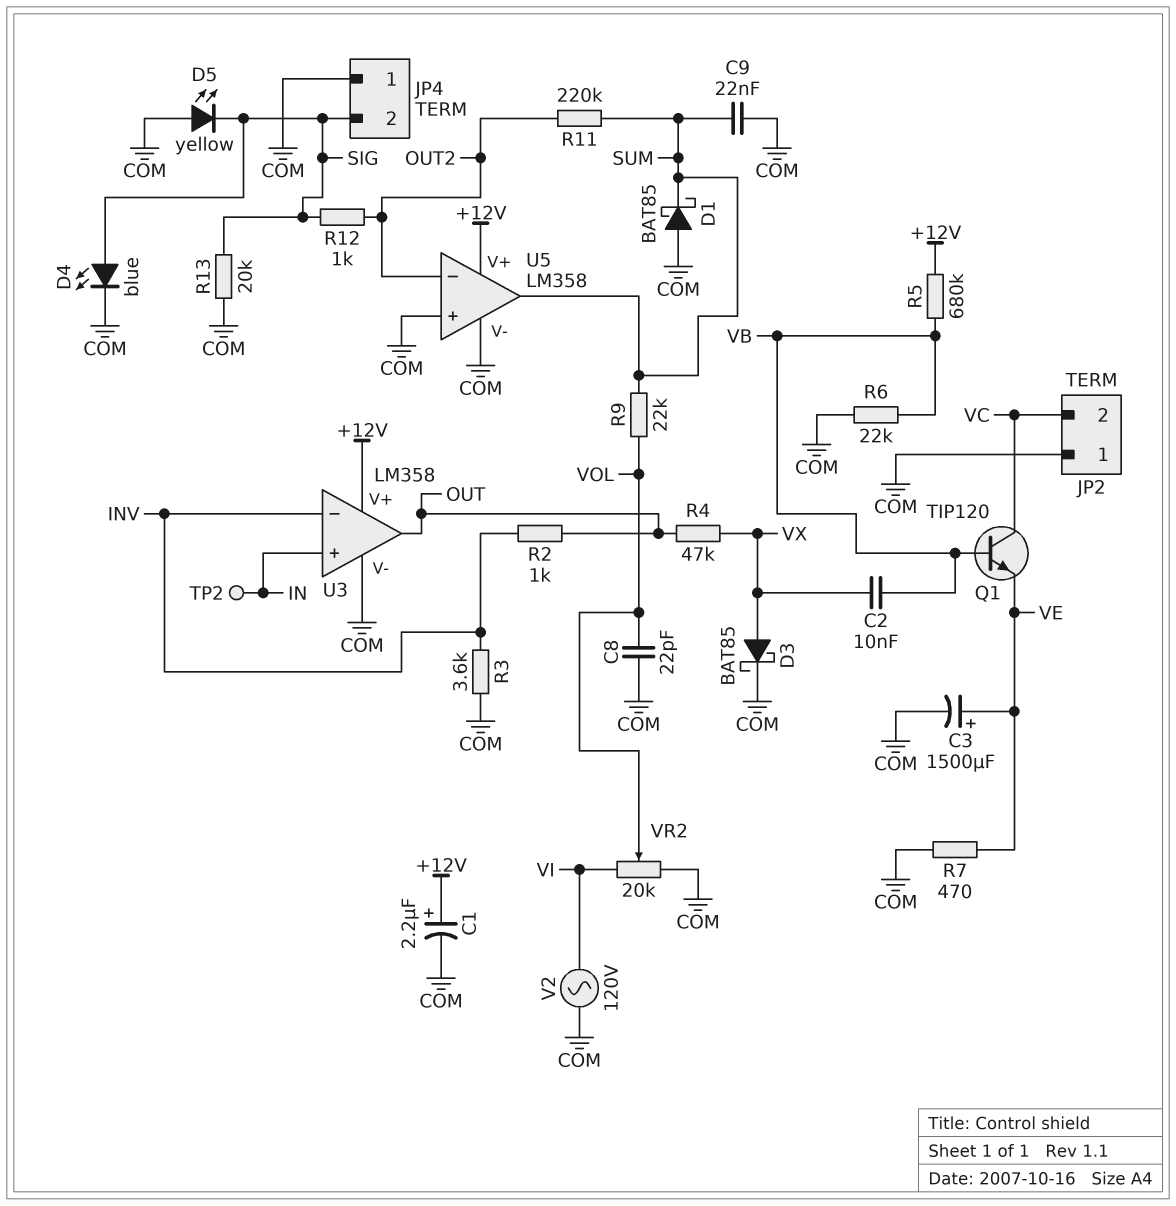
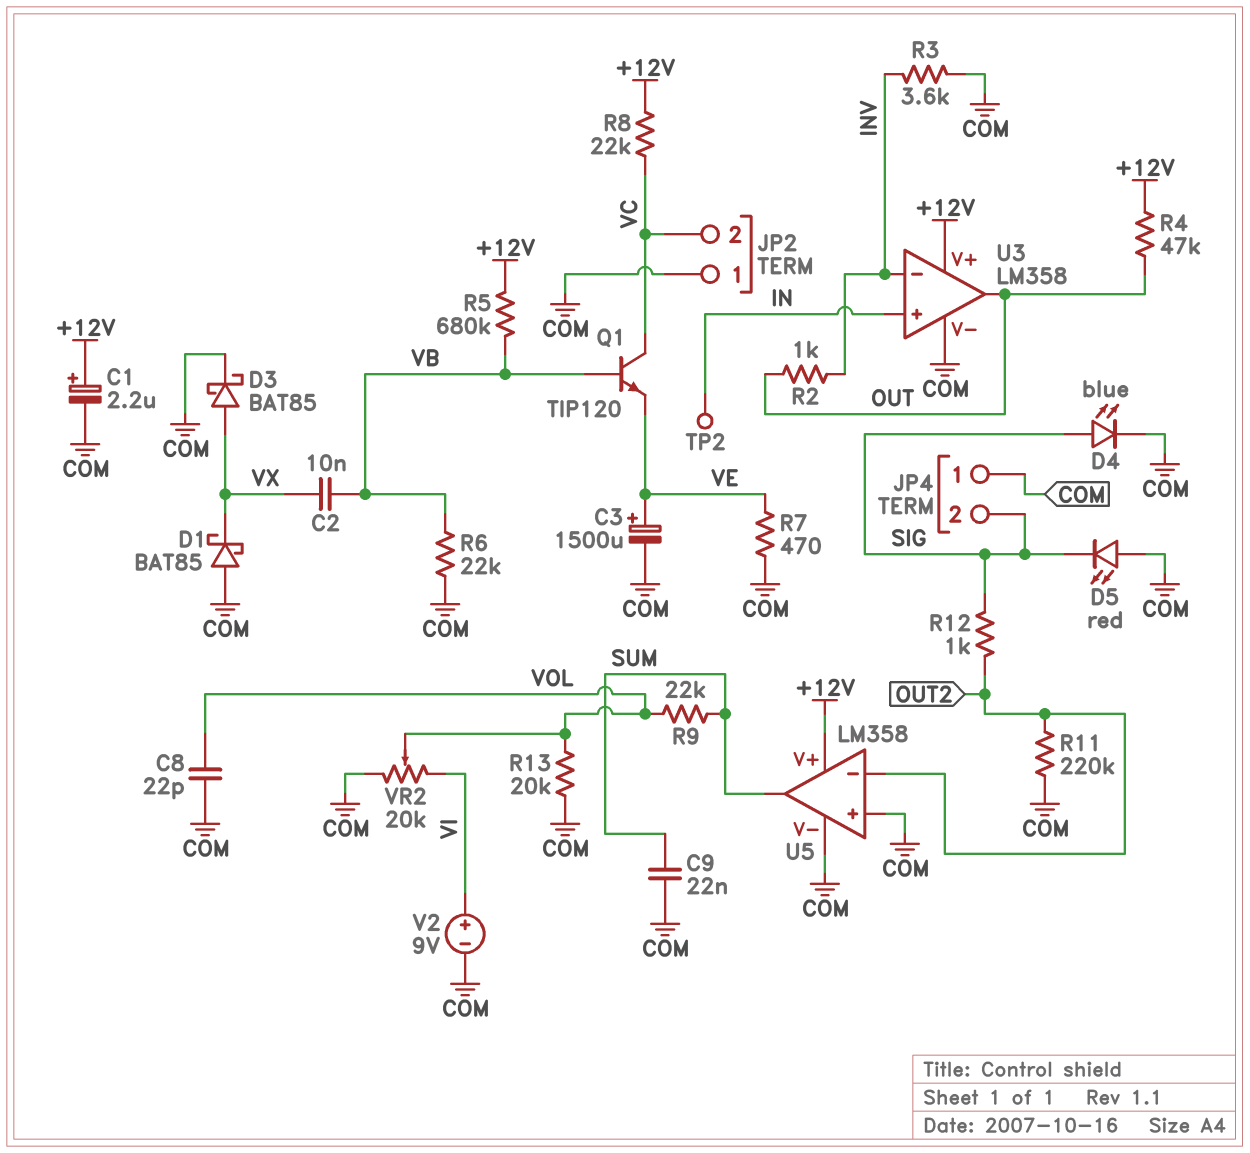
D1: schottky BAT85 (A COM, K SUM) -> schottky BAT85 (A COM, K VX)
D5: LED yellow (A COM, K SIG) -> LED red (A COM, K SIG)
R4: 47k (OUT, VX) -> 47k (+12V, OUT)
R8: none -> 22k (+12V, VC)
R11: 220k (OUT2, SUM) -> 220k (COM, OUT2)
R13: 20k (COM, SIG) -> 20k (COM, VOL)
V2: AC 120V (COM, VI) -> 9V (plus VI, minus COM)

